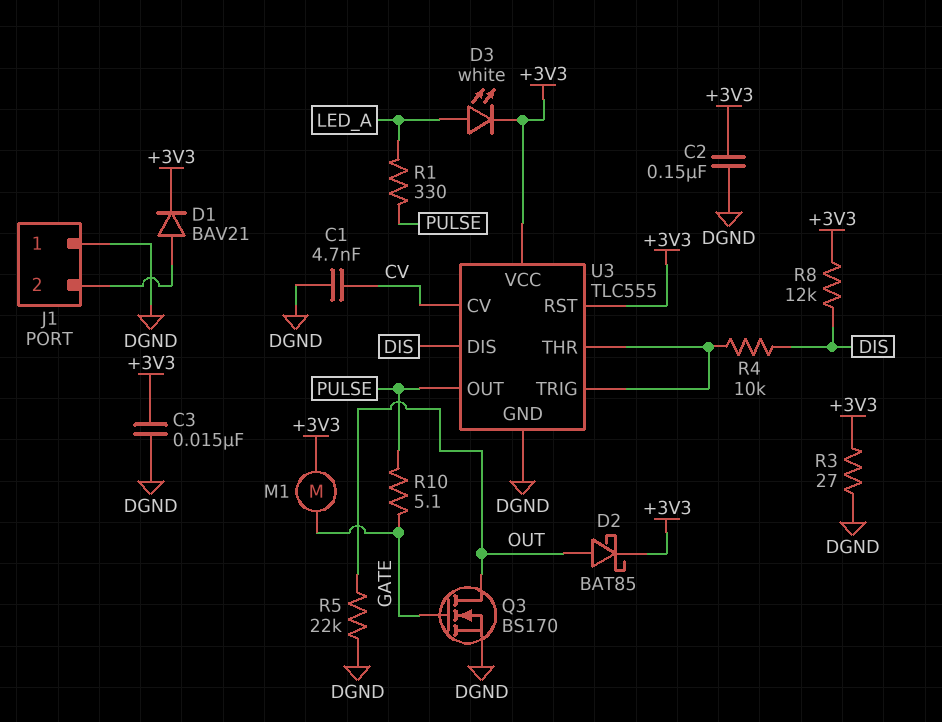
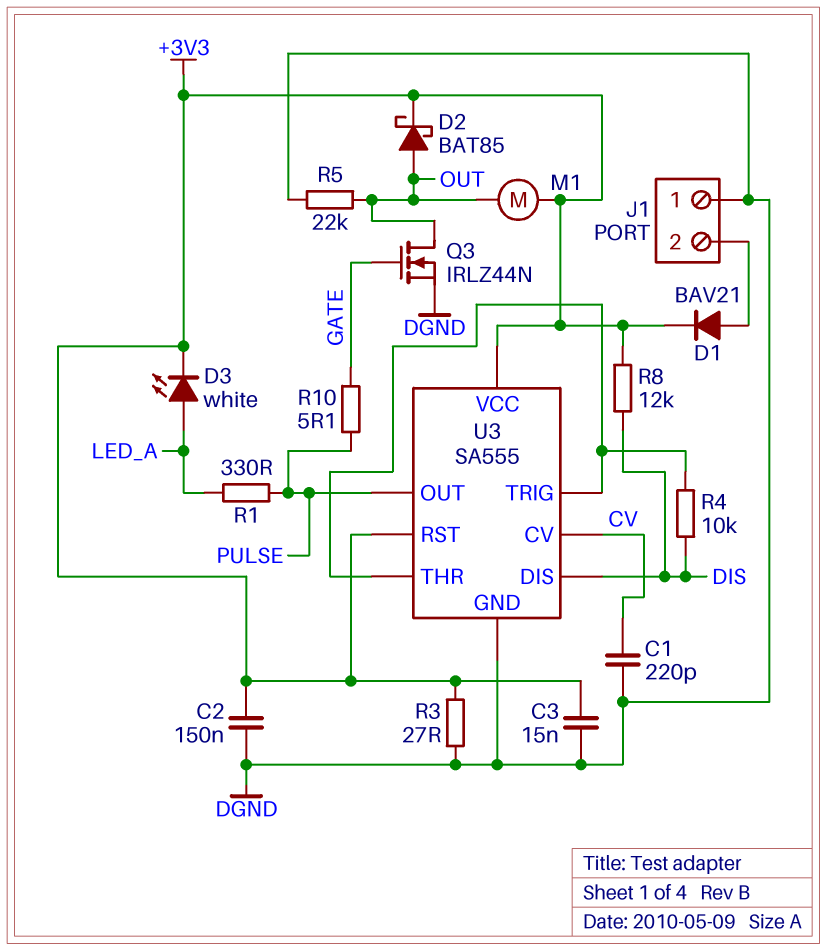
C1: 4.7nF (CV, DGND) -> 220pF (CV, DGND)
M1: motor (+3V3, GATE) -> motor (+3V3, OUT)
Q3: NMOS BS170 (G GATE, D OUT, S DGND) -> NMOS IRLZ44N (G GATE, D OUT, S DGND)
U3: TLC555 -> SA555

